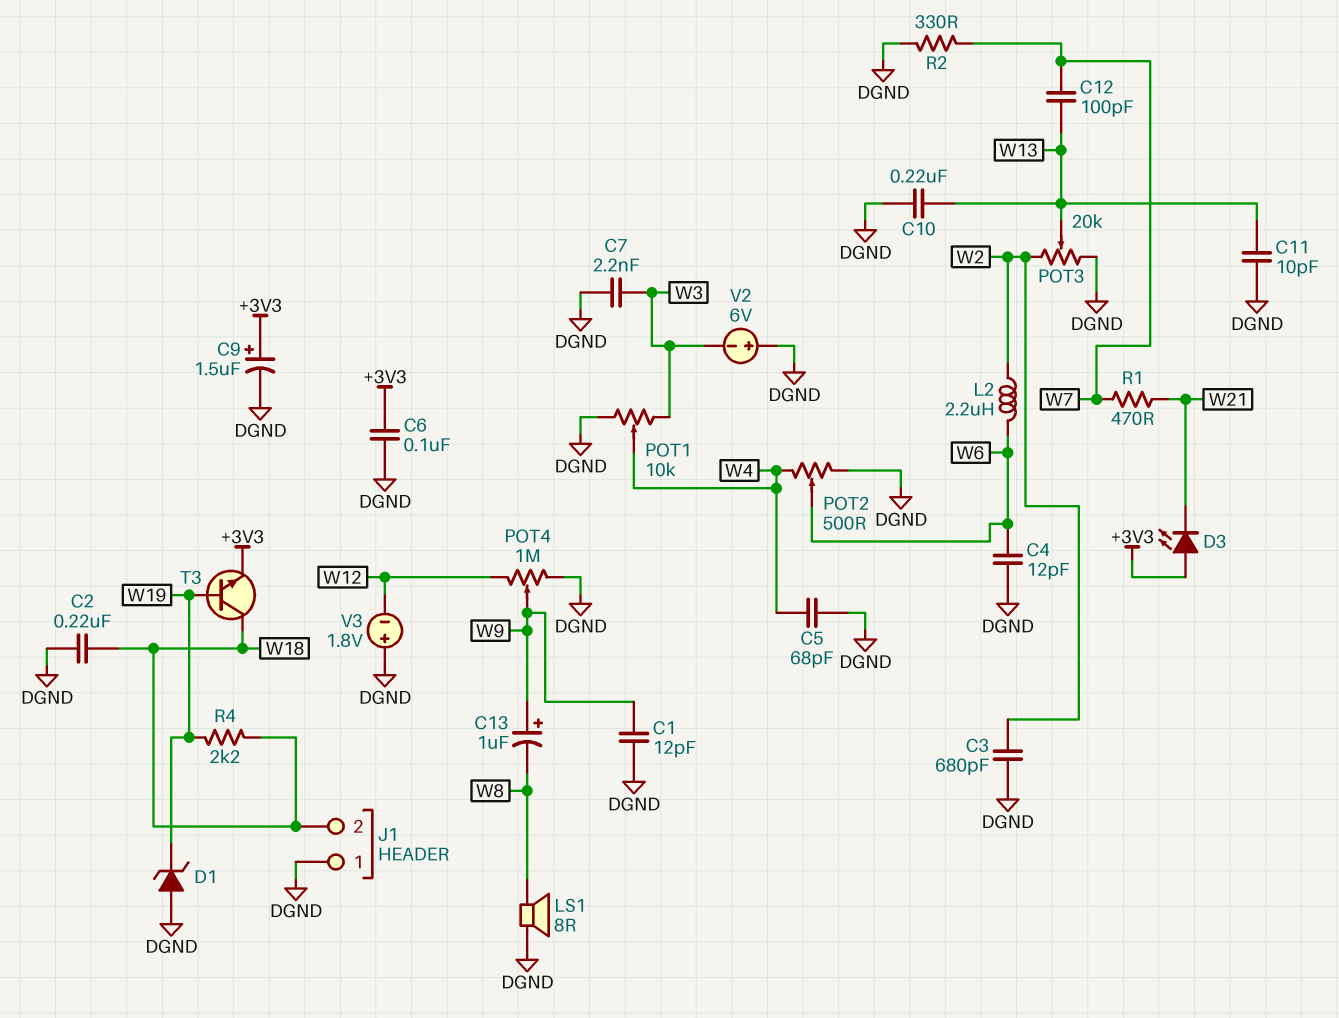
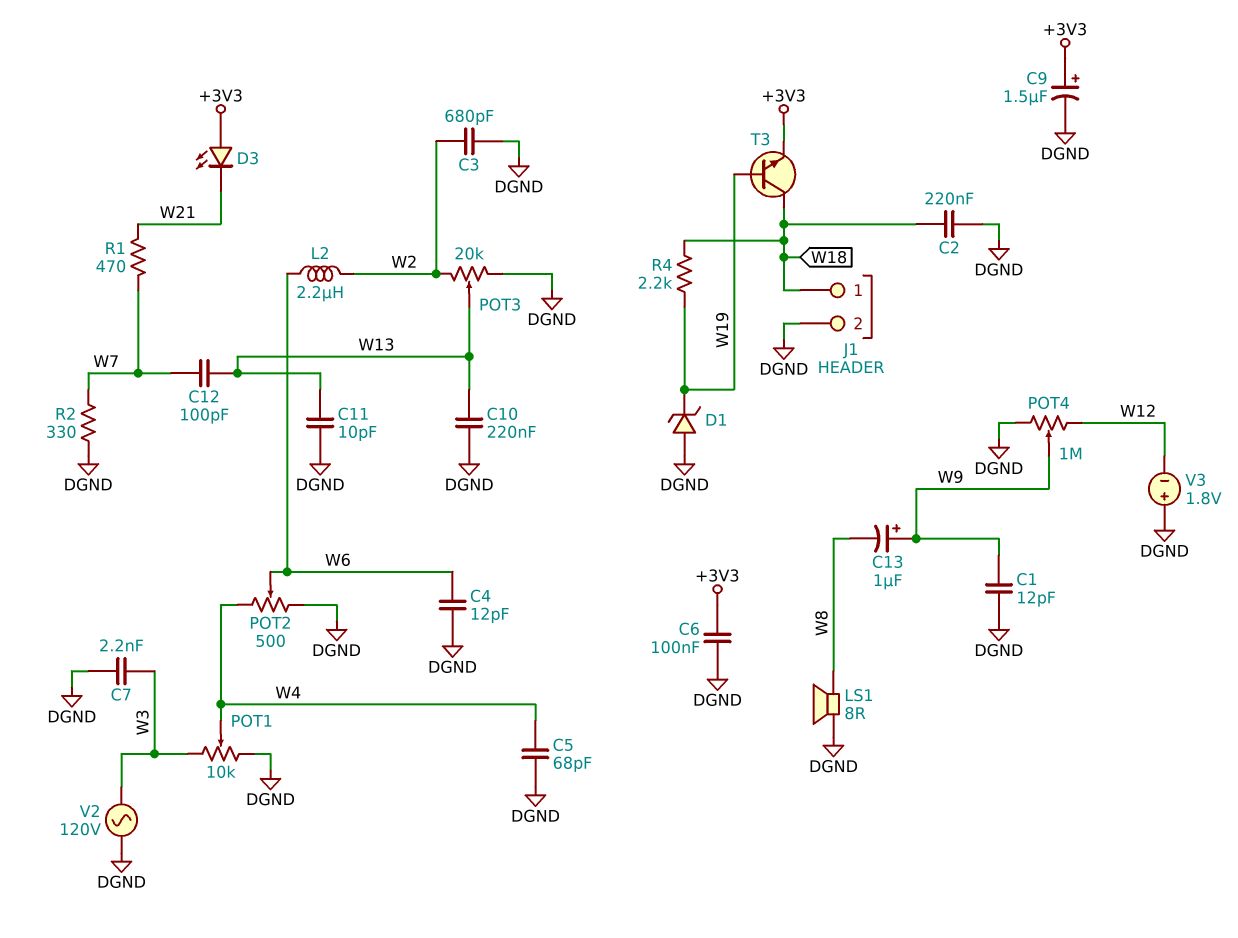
J1 pin 1: DGND -> W18
J1 pin 2: W18 -> DGND
V2: 6V (plus DGND, minus W3) -> AC 120V (DGND, W3)

